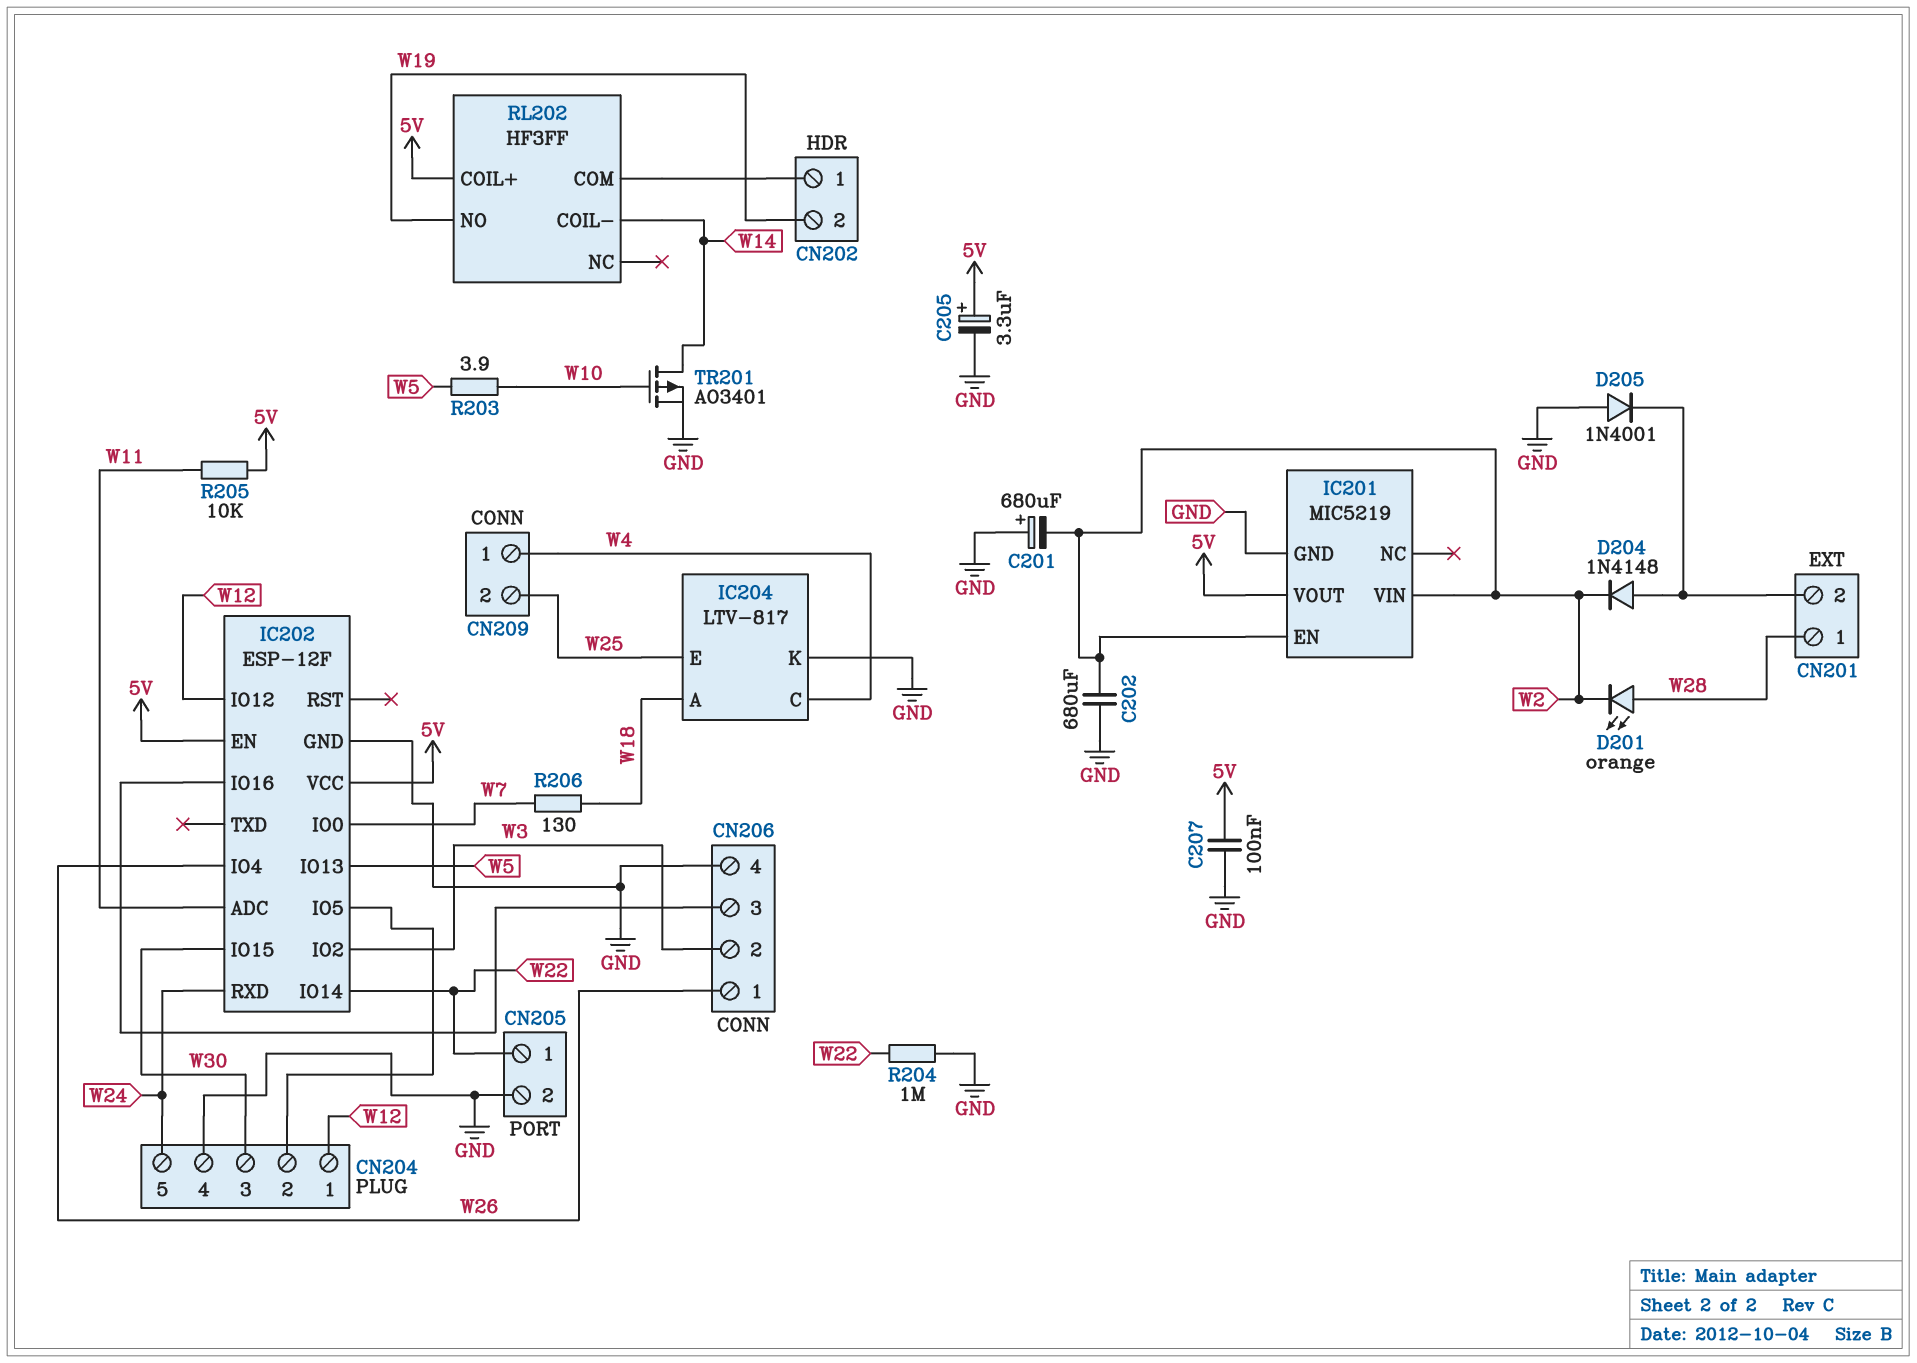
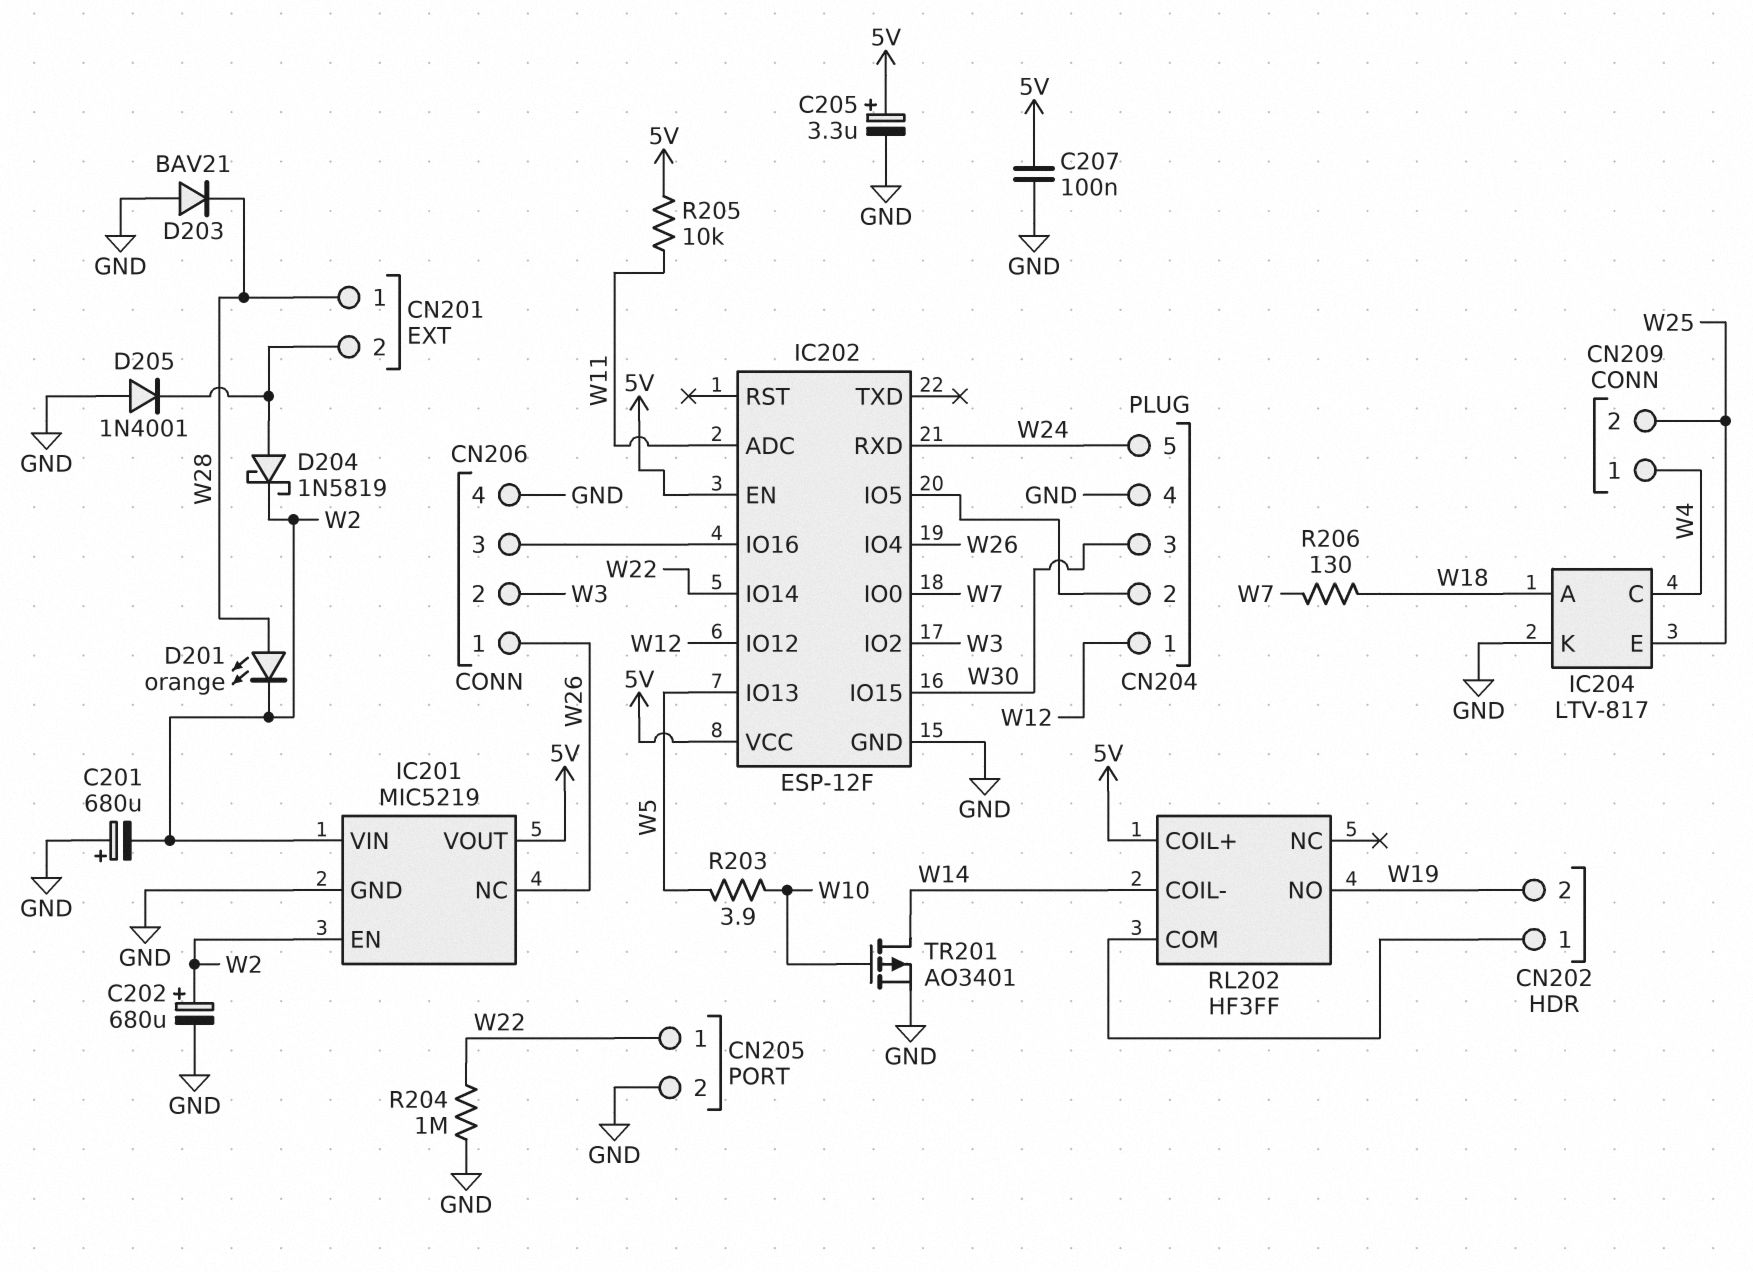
C202: 680uF (GND, W2) -> 680uF (plus W2, minus GND)
D203: none -> diode BAV21 (A GND, K W28)
D204: diode 1N4148 (A CN201/2, K W2) -> schottky 1N5819 (A CN201/2, K W2)
IC201 pin NC: none -> W26

